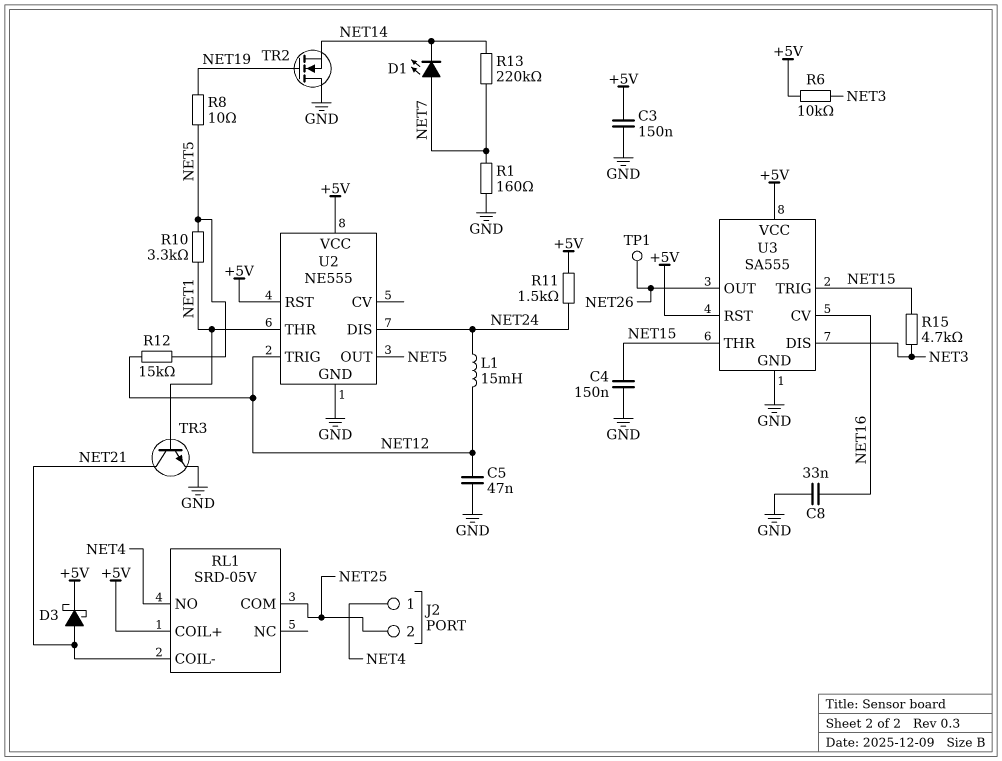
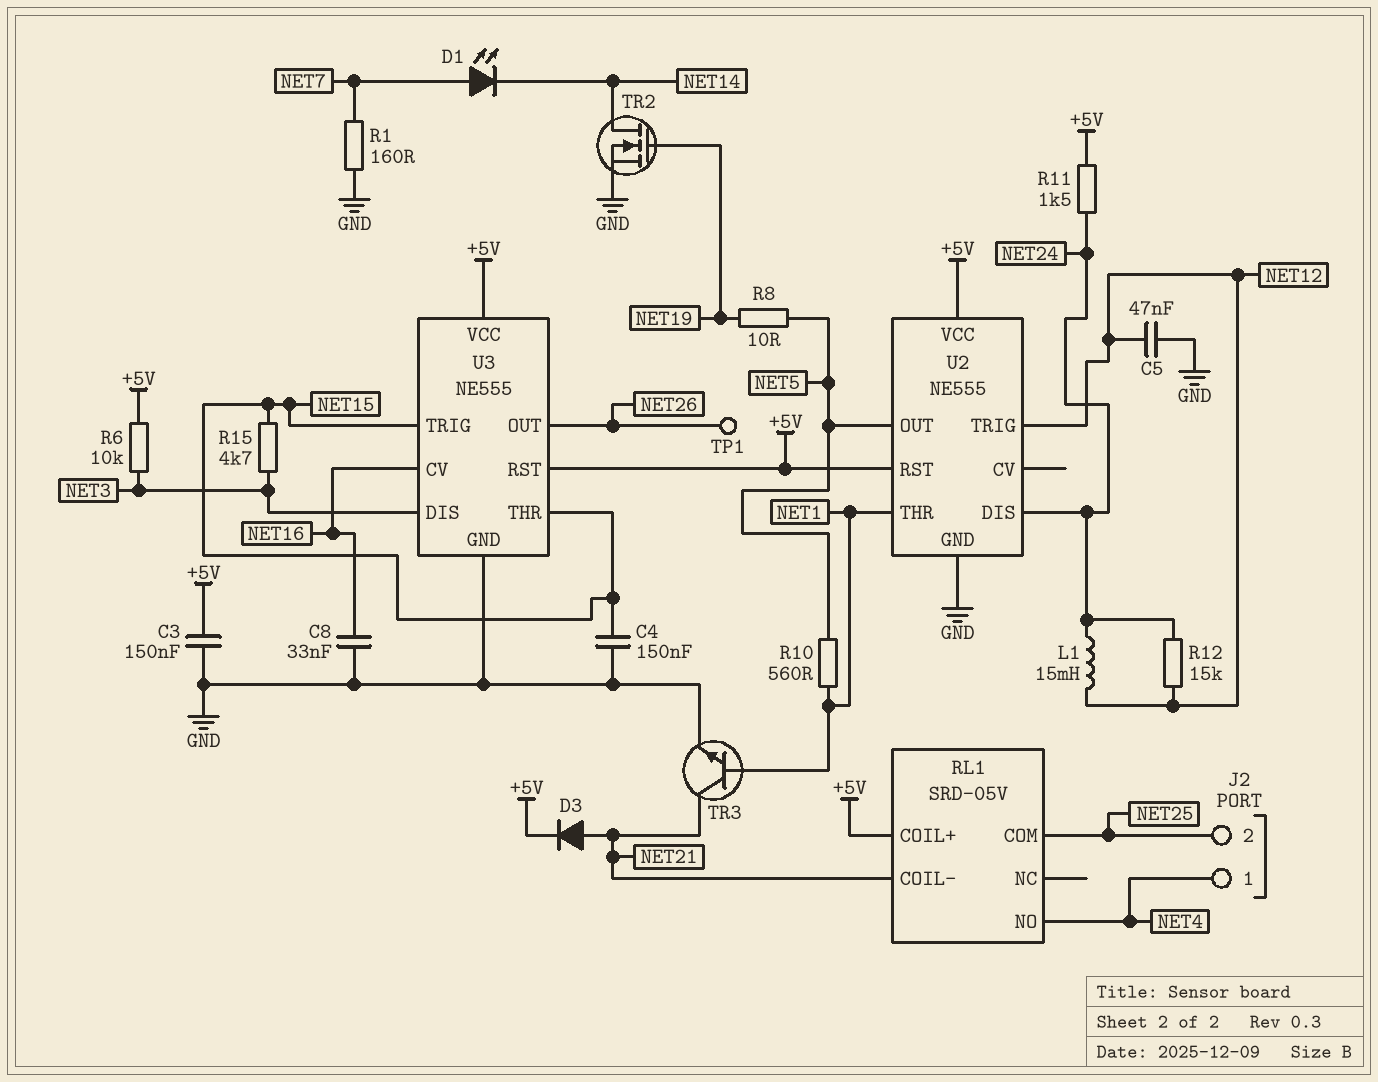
D3: schottky (A NET21, K +5V) -> diode (A NET21, K +5V)
R10: 3.3k (NET1, NET5) -> 560 (NET1, NET5)
R12: 15k (NET5, NET12) -> 15k (NET12, NET24)
R13: 220k (NET7, NET14) -> none
TR2: NMOS (G NET19, D GND, S NET14) -> NMOS (G NET19, D NET14, S GND)
U3: SA555 -> NE555

